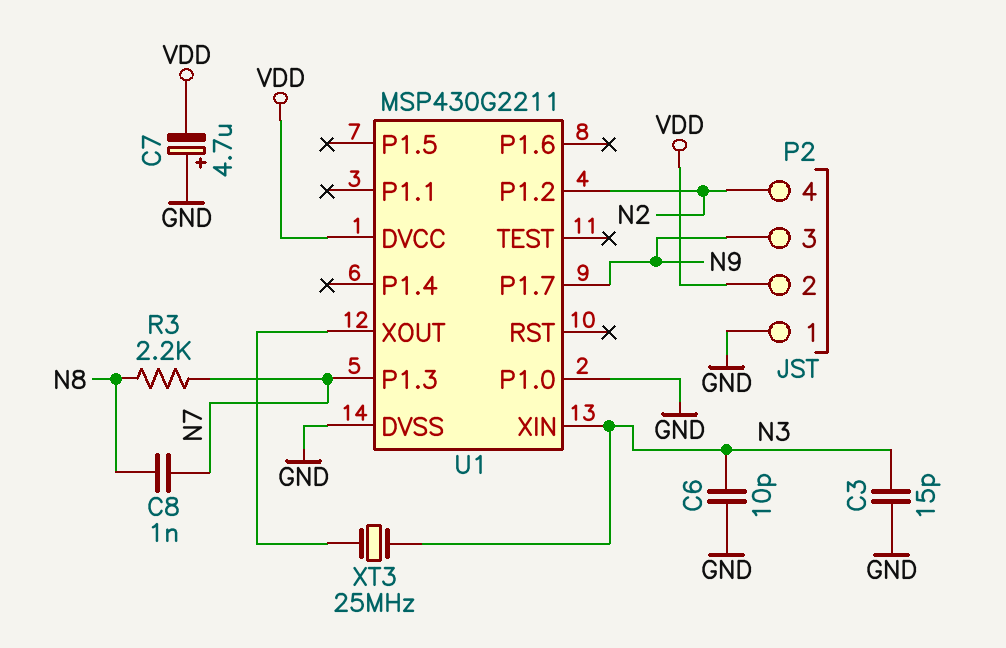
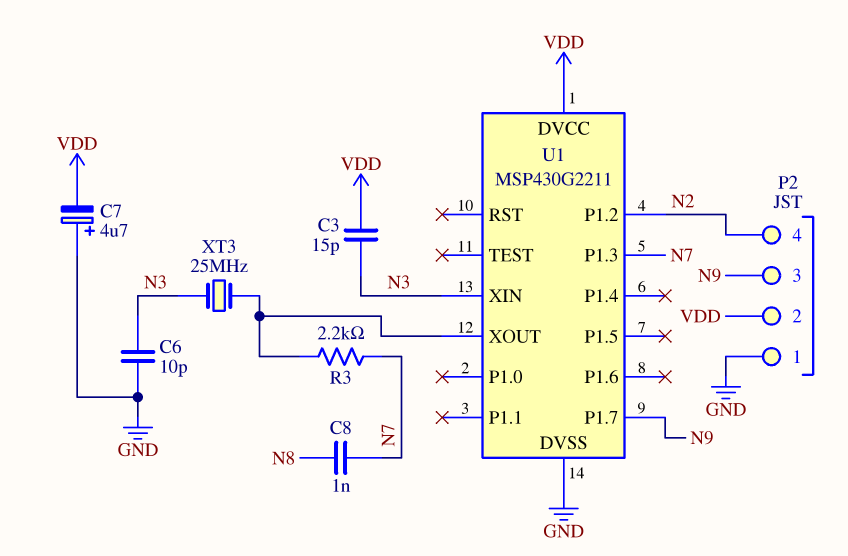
C3: 15pF (GND, N3) -> 15pF (N3, VDD)
R3: 2.2k (N7, N8) -> 2.2k (N7, U1/XOUT)
U1 pin P1.0: GND -> none

